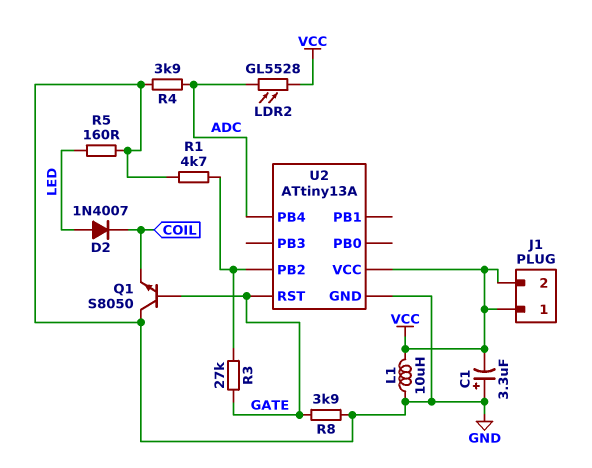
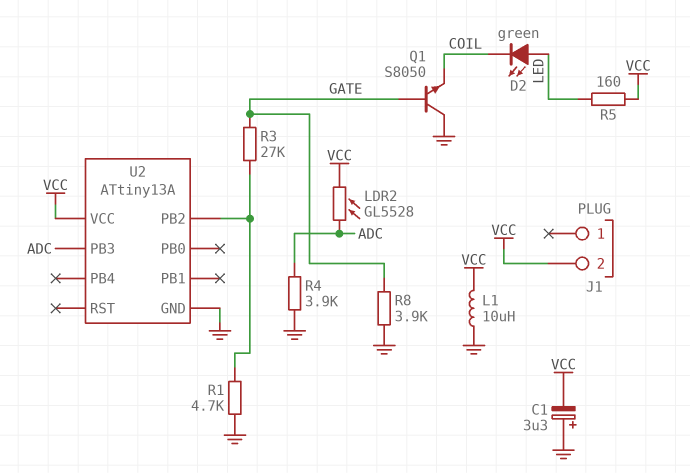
D2: diode 1N4007 (A LED, K COIL) -> LED green (A LED, K COIL)
J1 pin 1: VCC -> none
R5: 160 (GND, LED) -> 160 (LED, VCC)
U2 pin PB3: none -> ADC
U2 pin PB4: ADC -> none
U2 pin RST: GATE -> none

